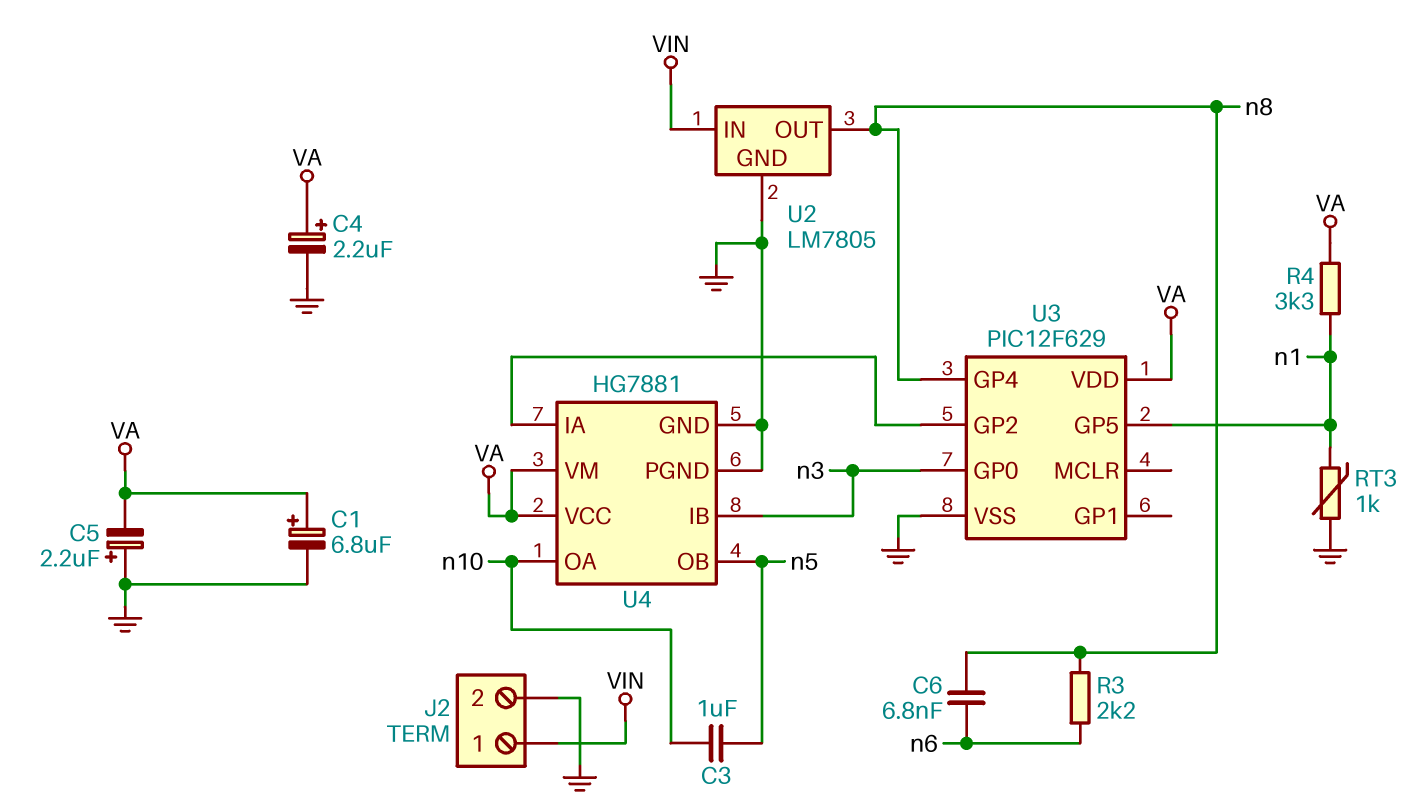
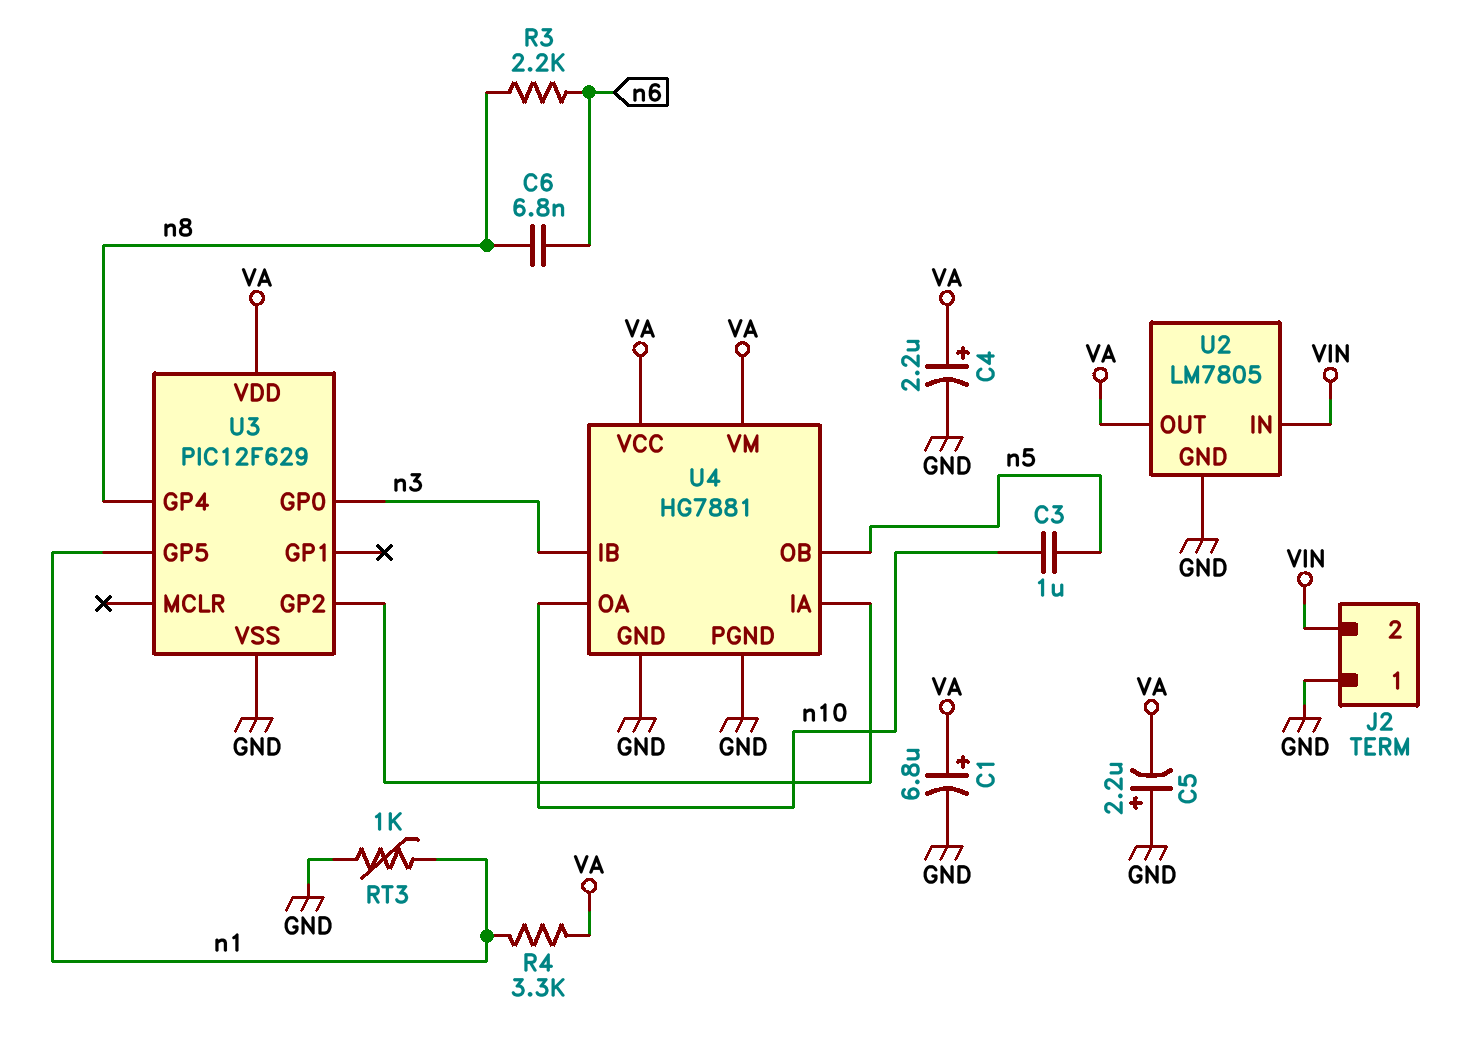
J2 pin 1: VIN -> GND
J2 pin 2: GND -> VIN
U2 pin OUT: n8 -> VA

